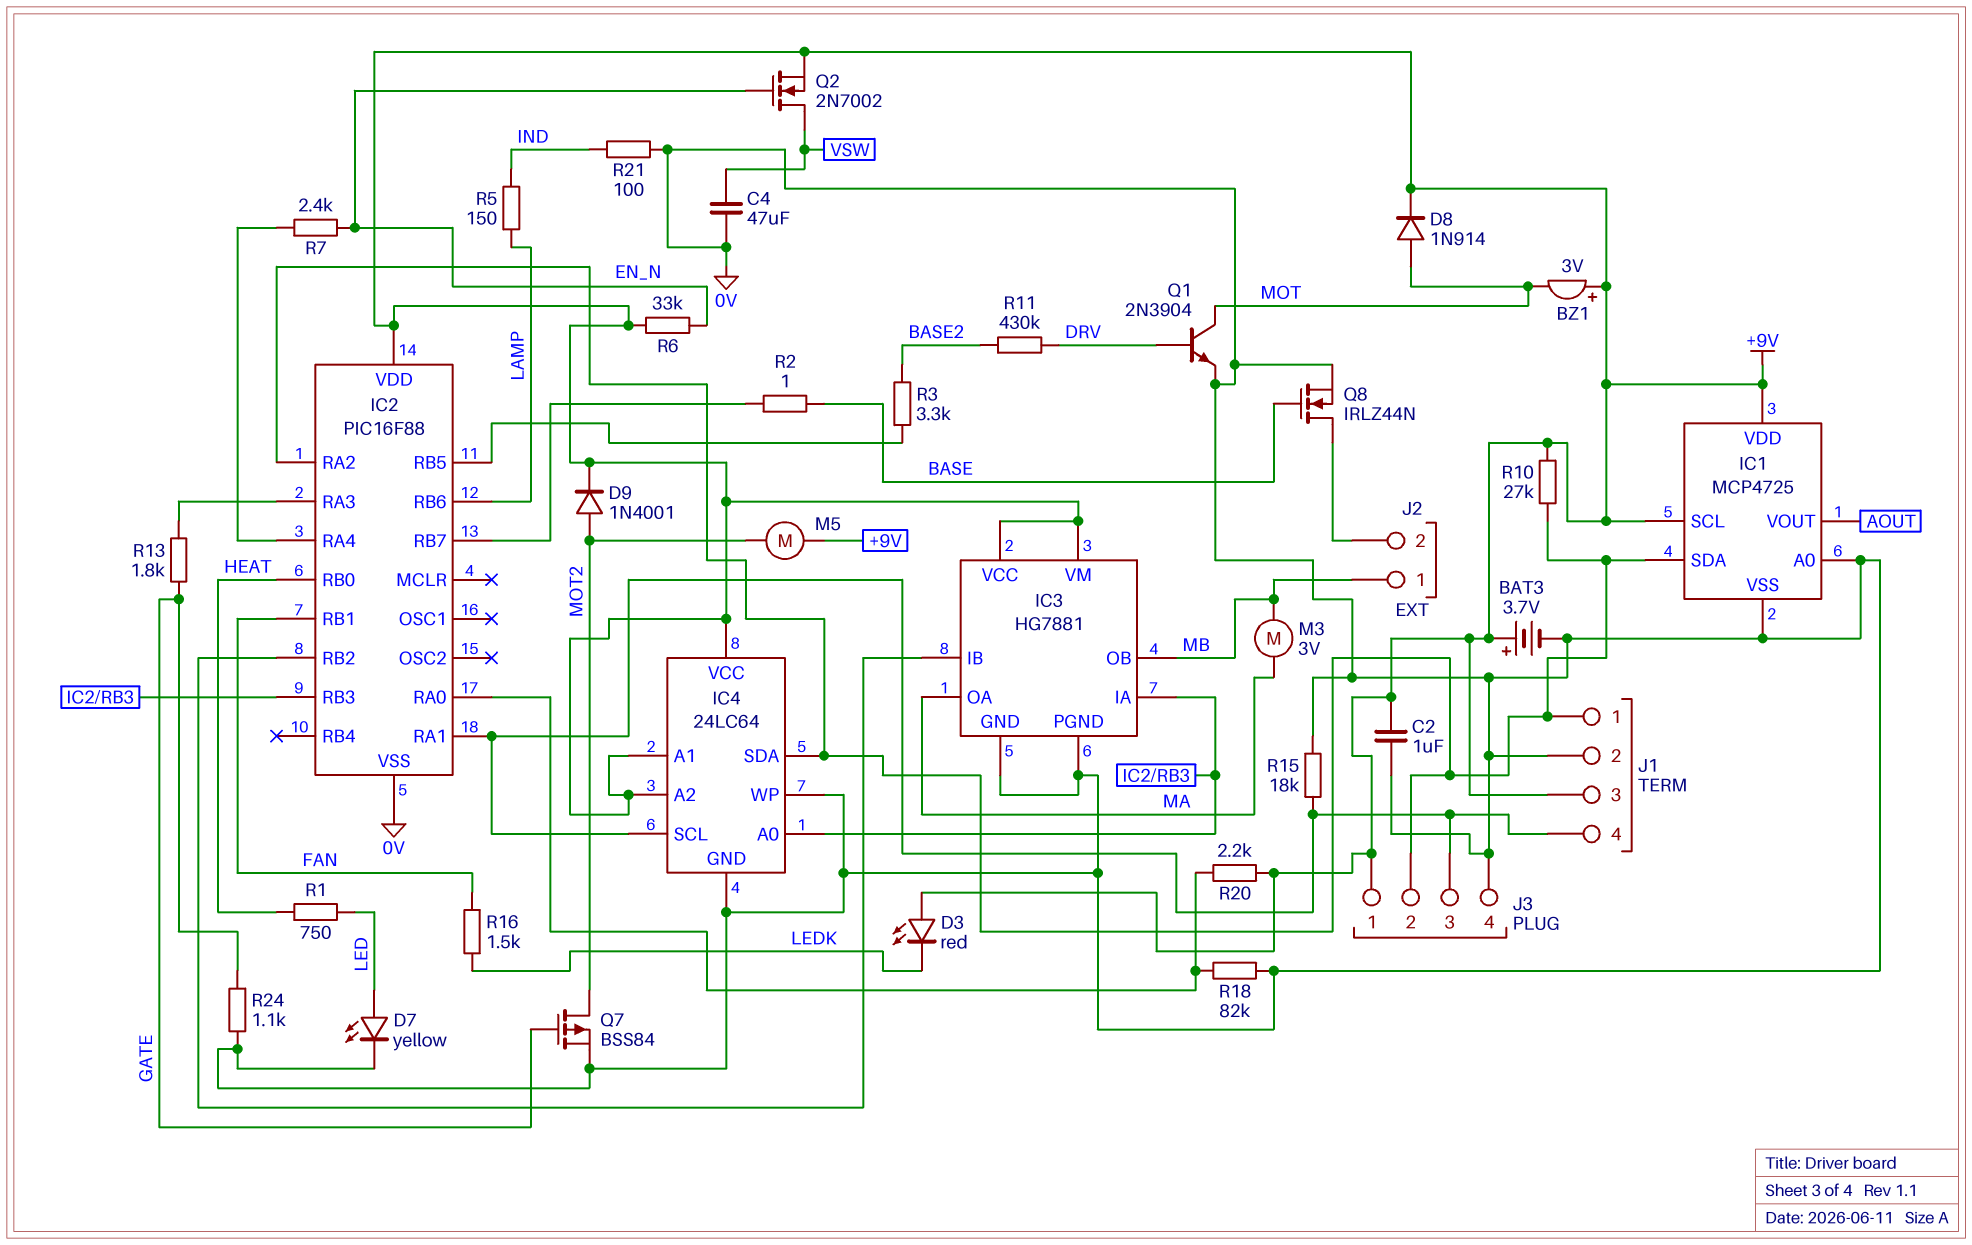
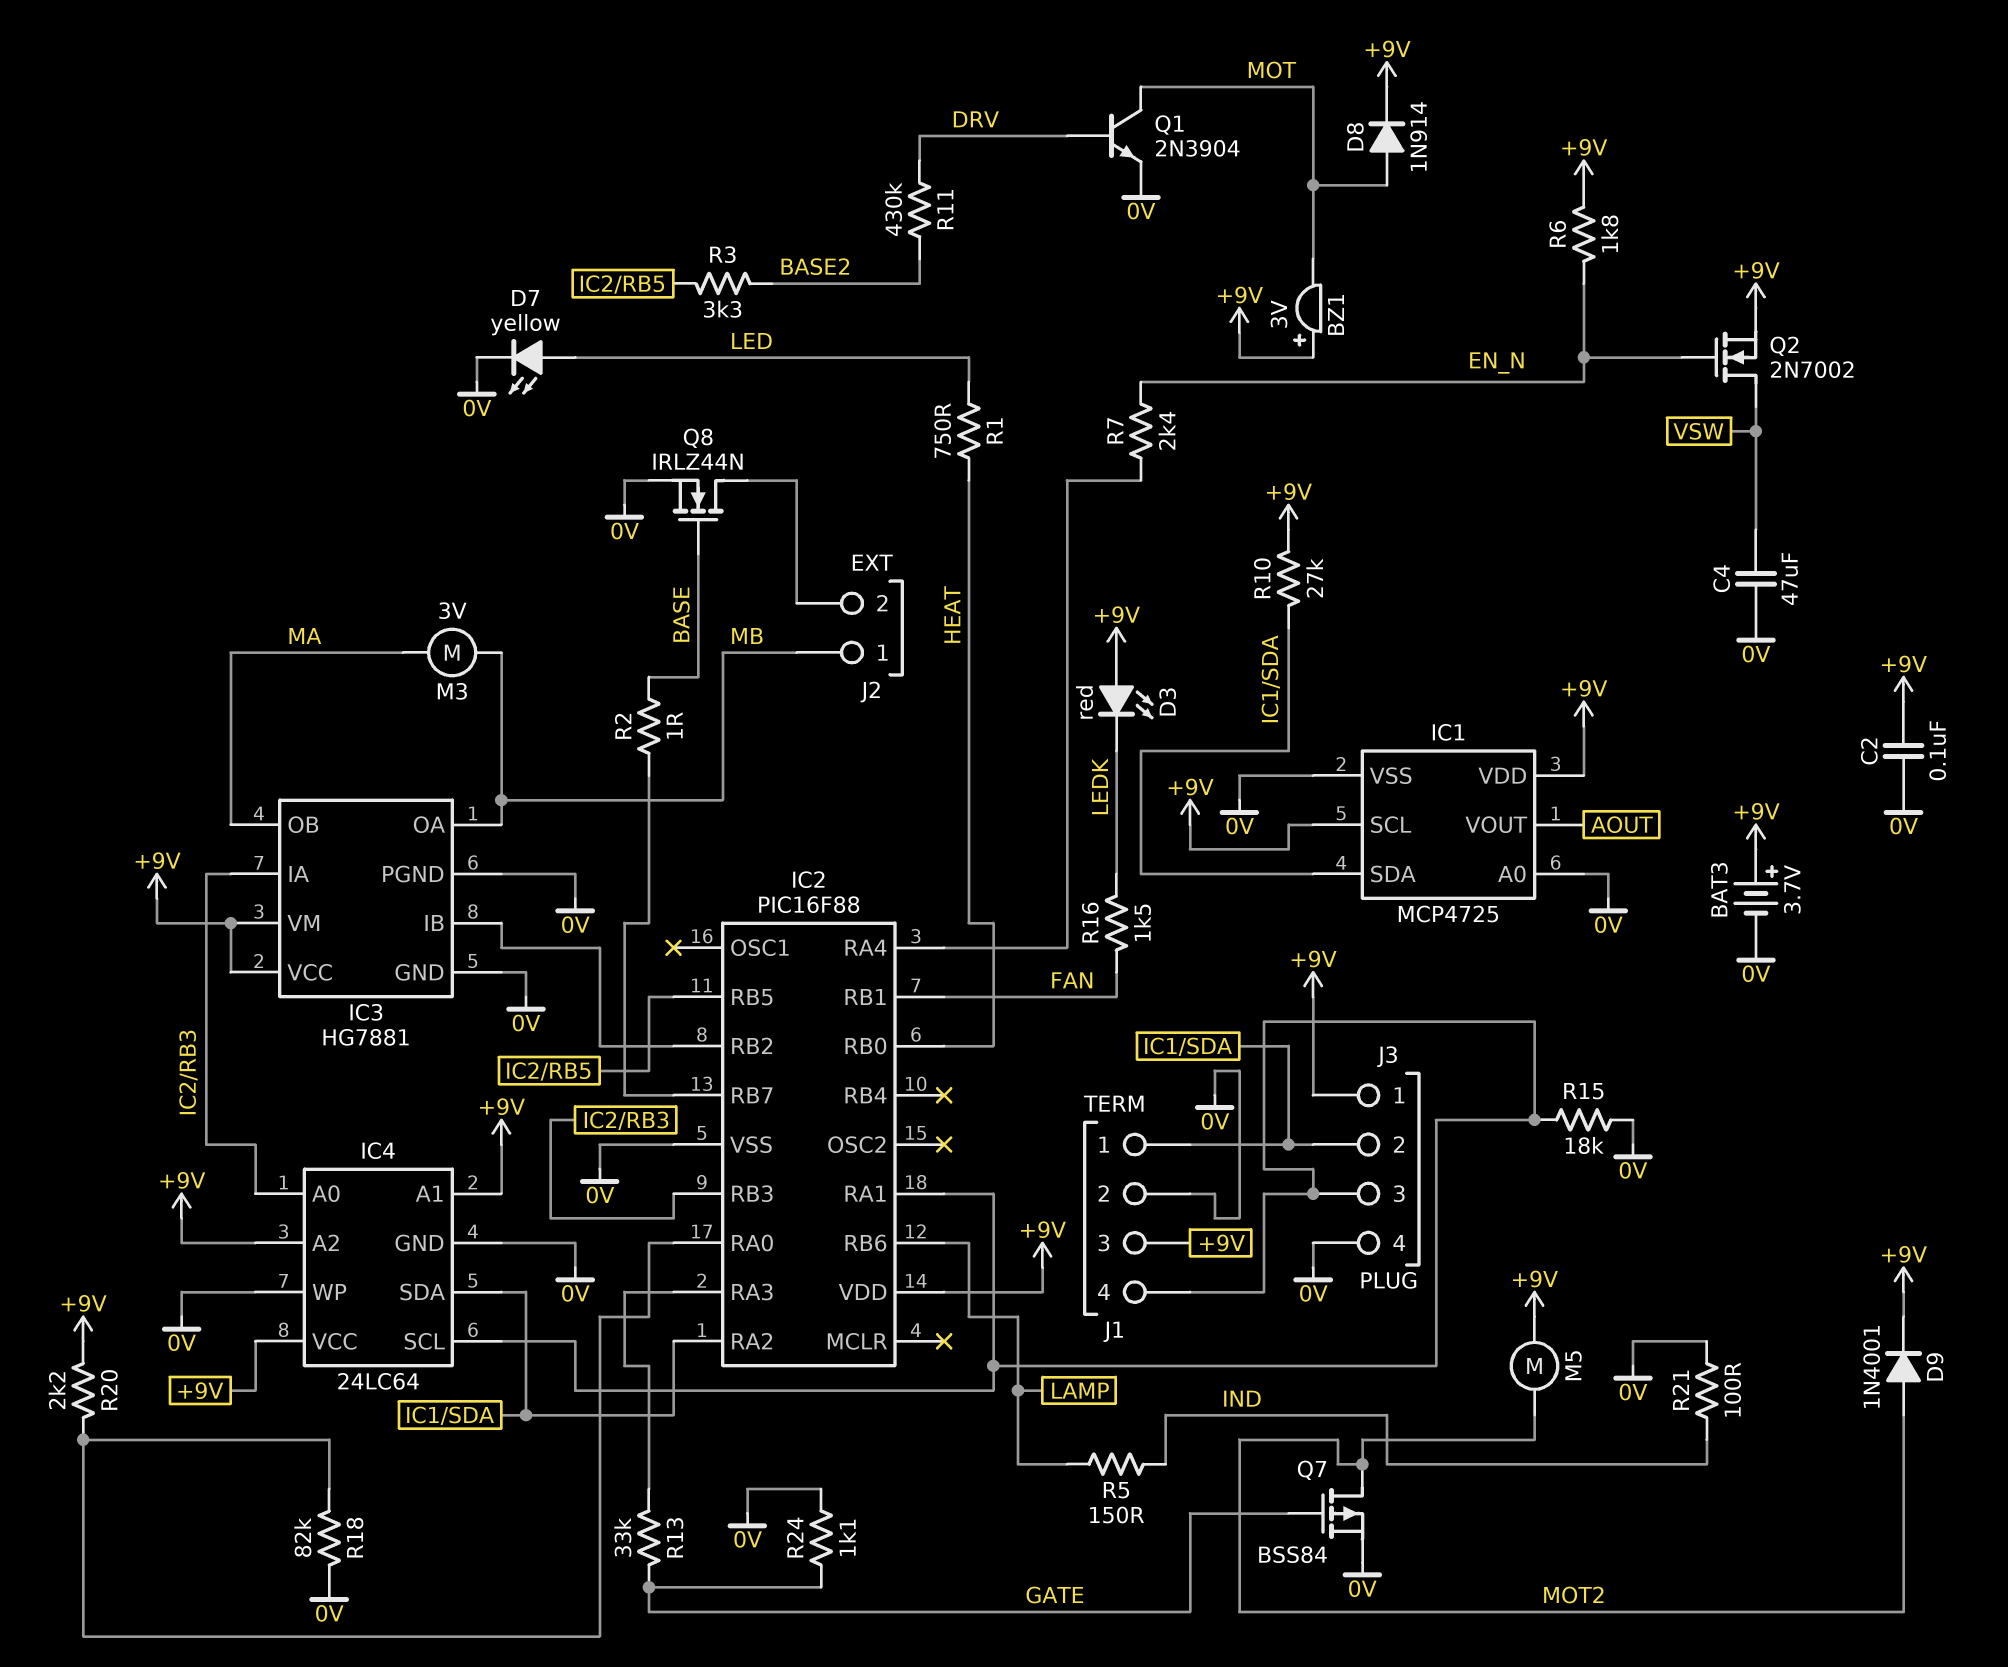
C2: 1uF (+9V, 0V) -> 100nF (+9V, 0V)
IC3 pin OA: MA -> MB
IC3 pin OB: MB -> MA
R6: 33k (+9V, EN_N) -> 1.8k (+9V, EN_N)
R13: 1.8k (GATE, IC2/RA3) -> 33k (GATE, IC2/RA3)

